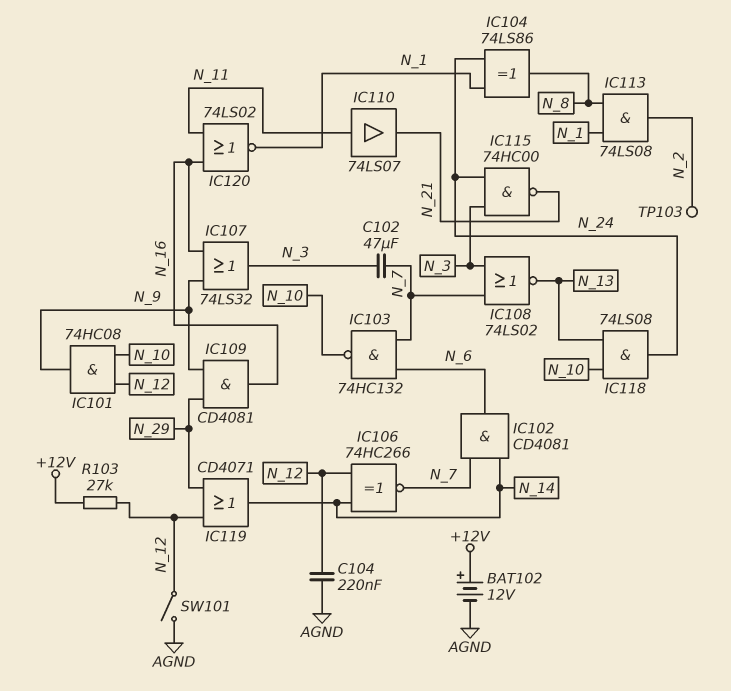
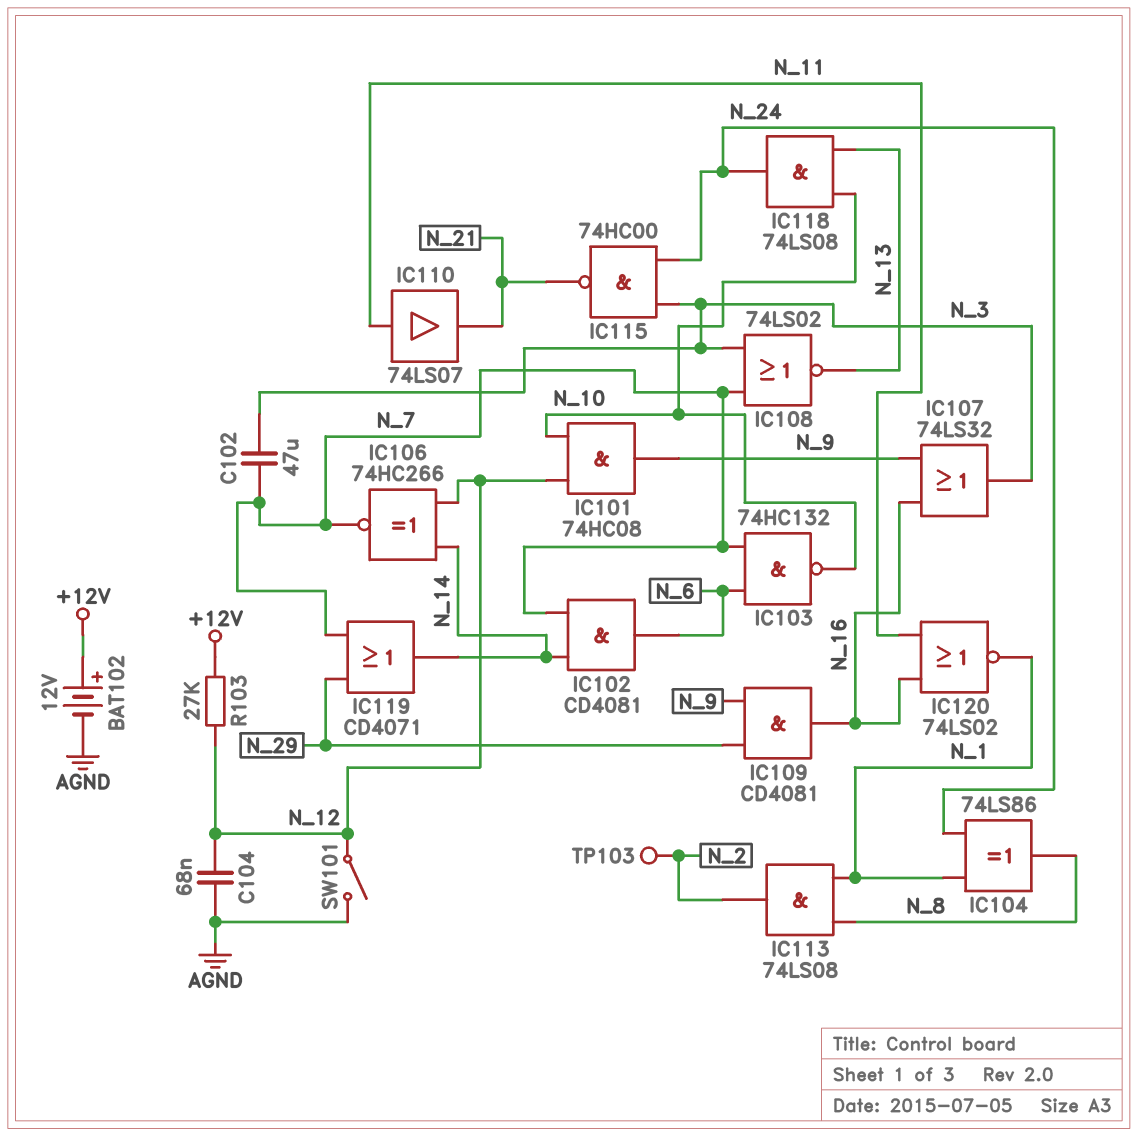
C104: 220nF (AGND, N_12) -> 68nF (AGND, N_12)
IC119: OR CD4071 (in N_12, in N_29, out N_14) -> OR CD4071 (in N_7, in N_29, out N_14)

